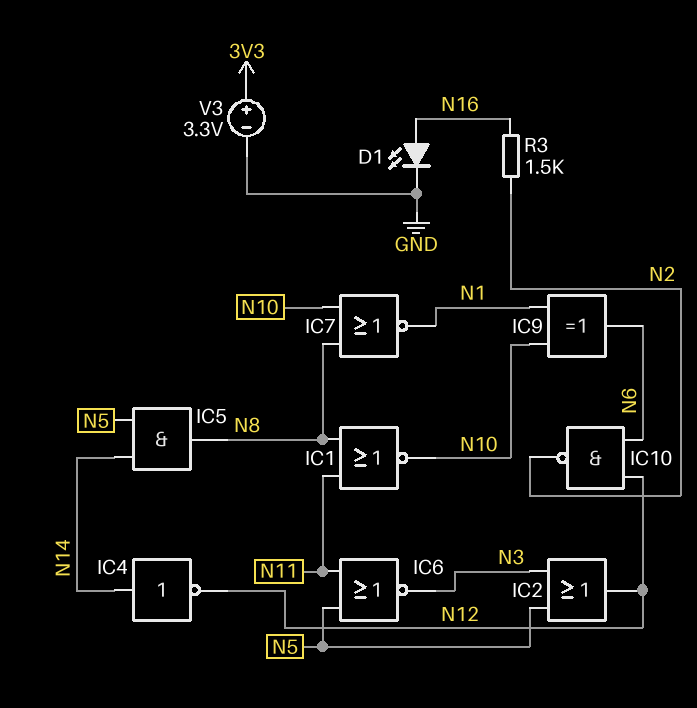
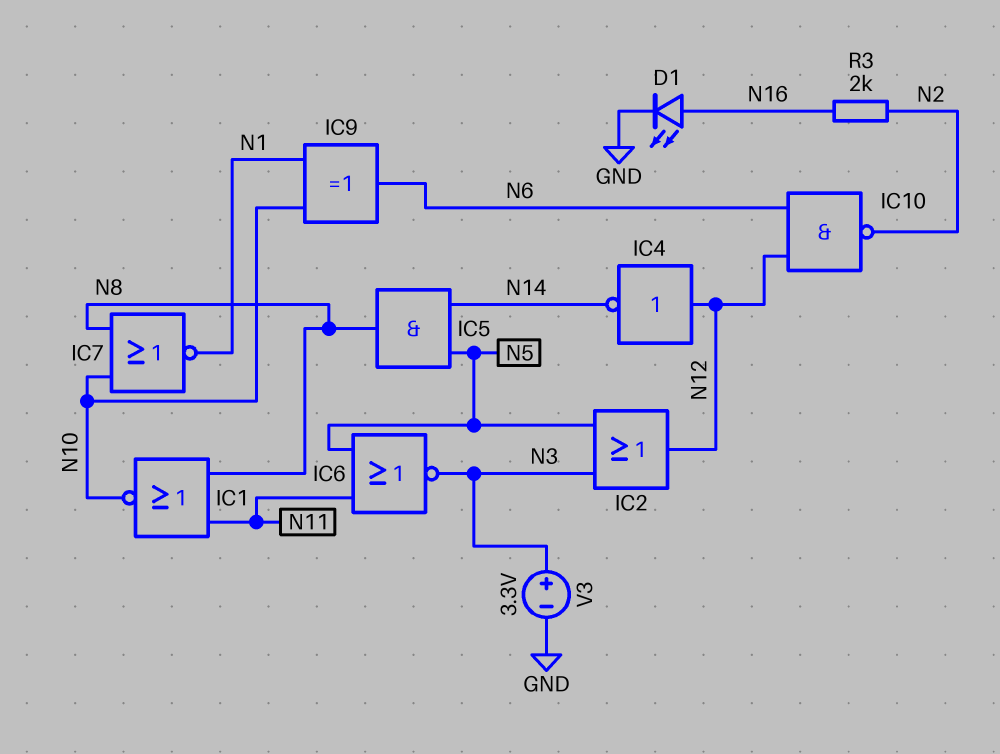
IC4: NOT (in N14, out N12) -> NOT (in N12, out N14)
R3: 1.5k (N2, N16) -> 2k (N2, N16)
V3: 3.3V (plus 3V3, minus GND) -> 3.3V (plus N3, minus GND)

